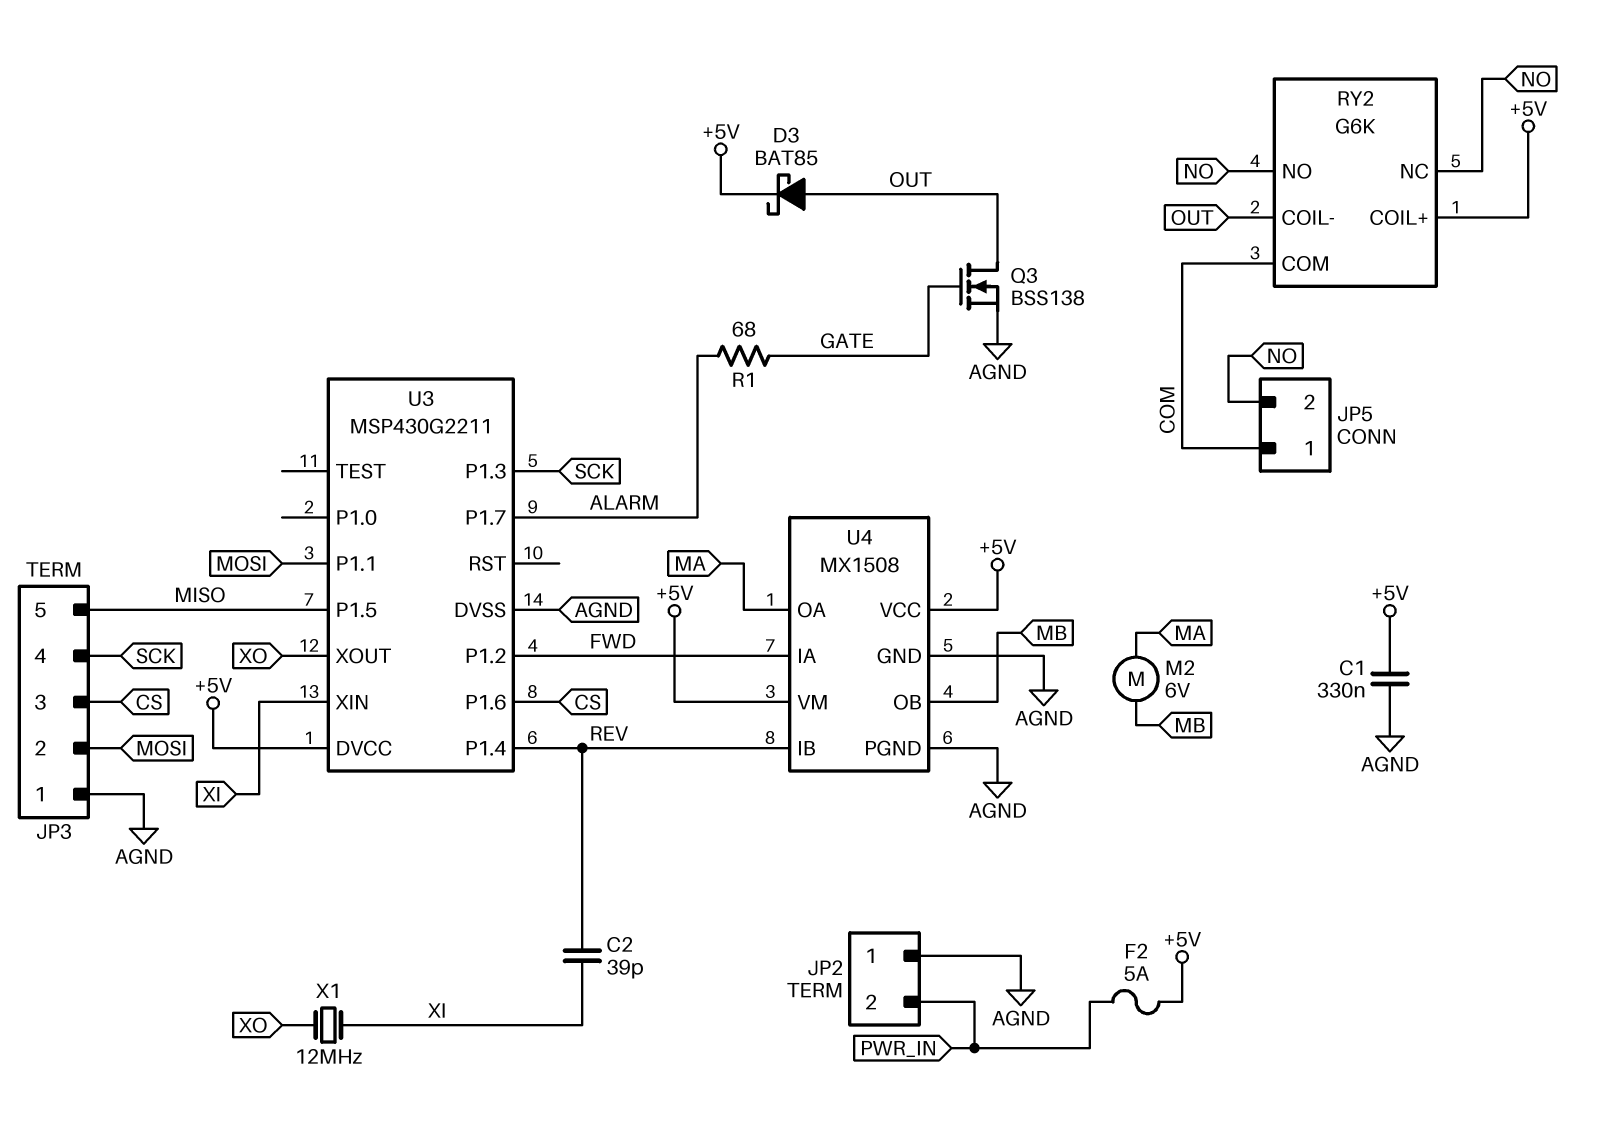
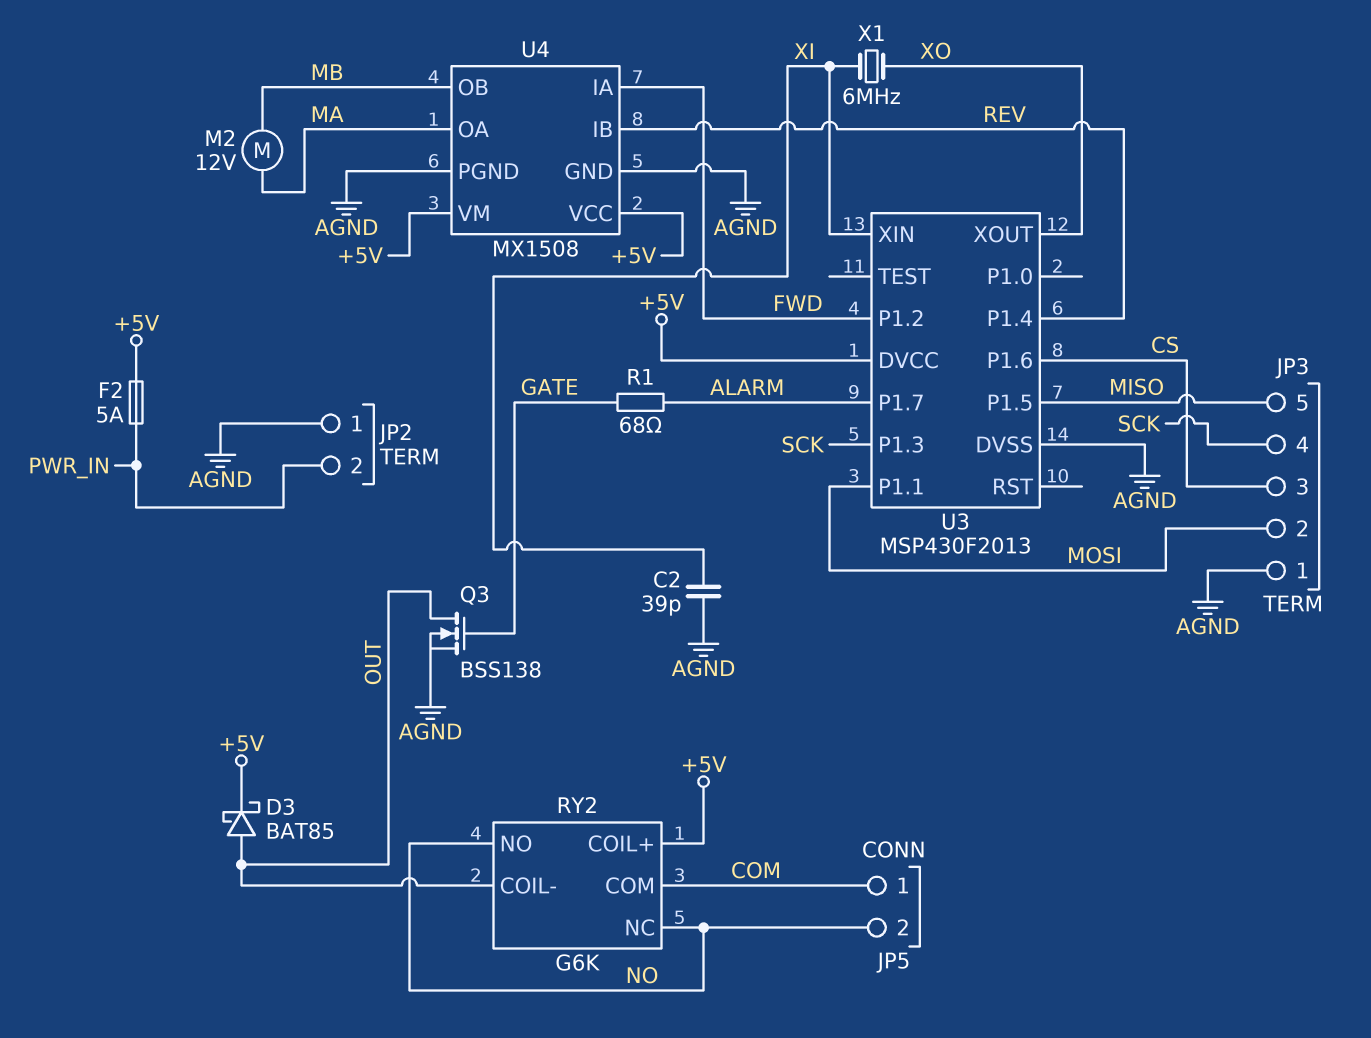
C1: 330nF (+5V, AGND) -> none
C2: 39pF (REV, XI) -> 39pF (AGND, XI)
M2: motor 6V (MA, MB) -> motor 12V (MA, MB)
U3: MSP430G2211 -> MSP430F2013
X1: 12MHz (XI, XO) -> 6MHz (XI, XO)

